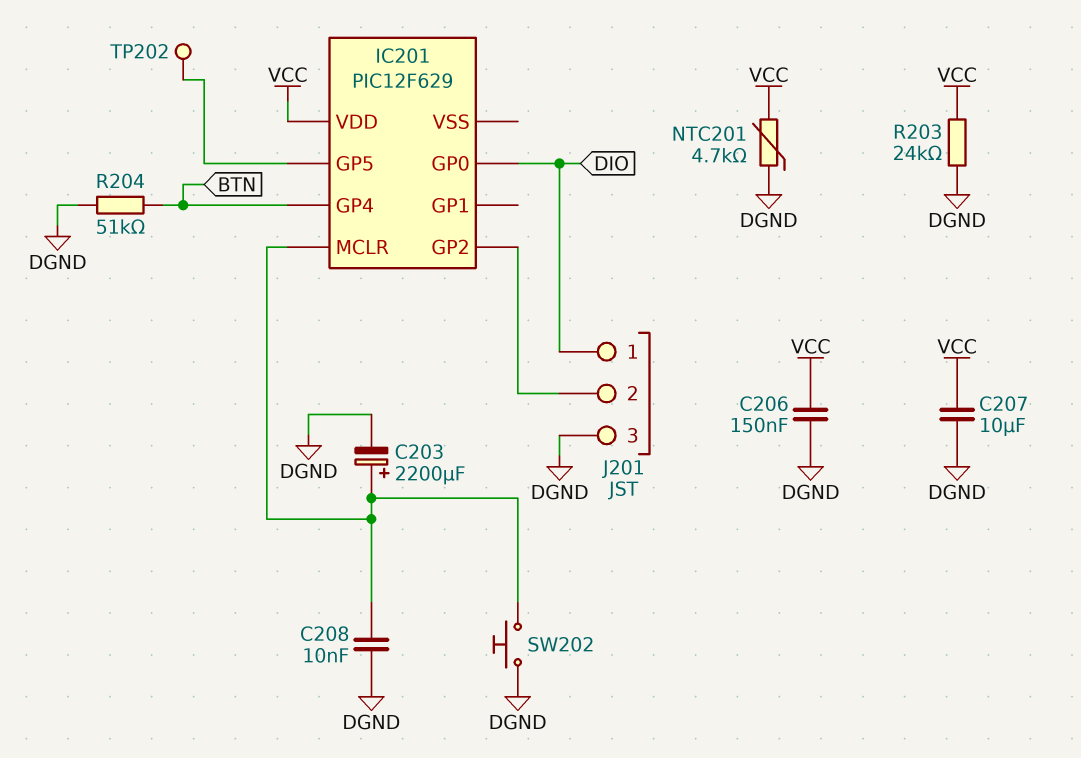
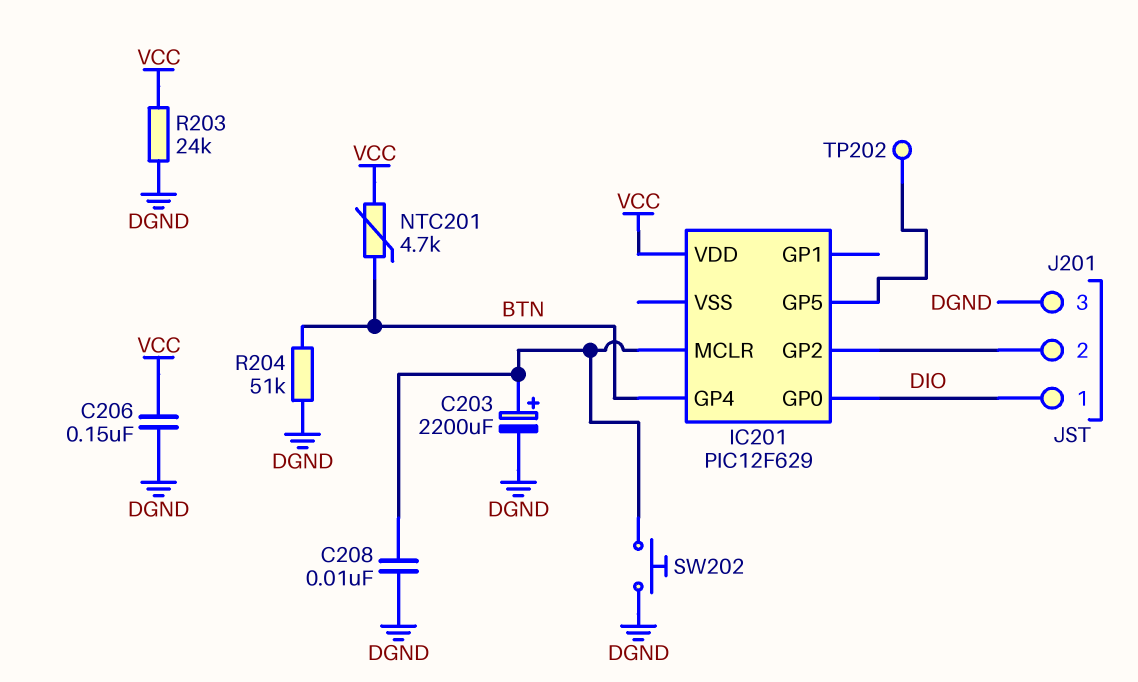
C207: 10uF (DGND, VCC) -> none
NTC201: 4.7k (DGND, VCC) -> 4.7k (BTN, VCC)

